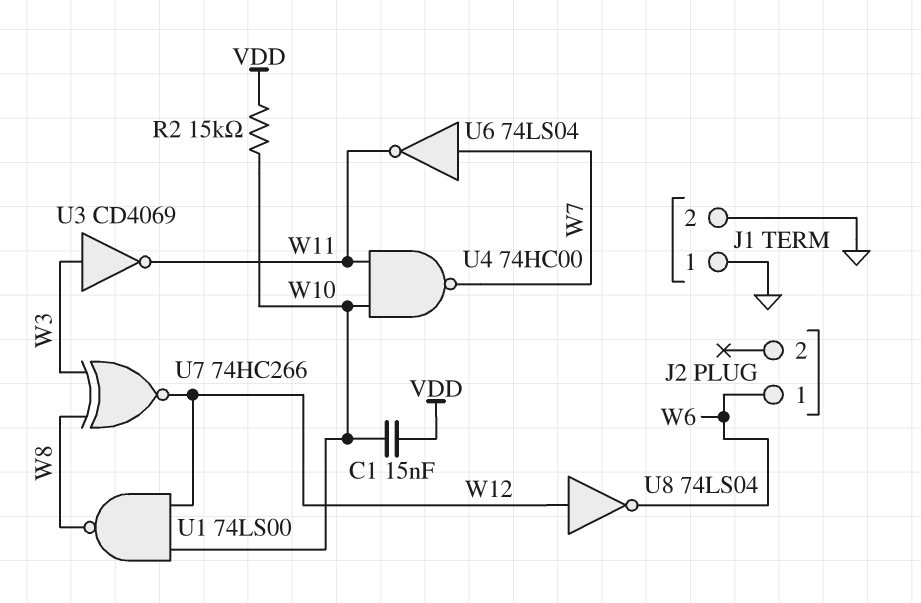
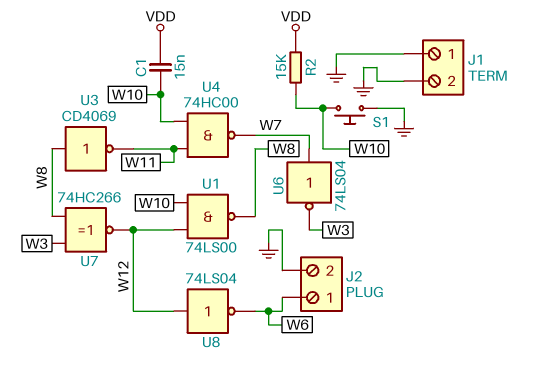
J2 pin 2: none -> GND
S1: none -> button (GND, W10)
U3: NOT CD4069 (in W3, out W11) -> NOT CD4069 (in W8, out W11)
U6: NOT 74LS04 (in W7, out W11) -> NOT 74LS04 (in W7, out W3)

